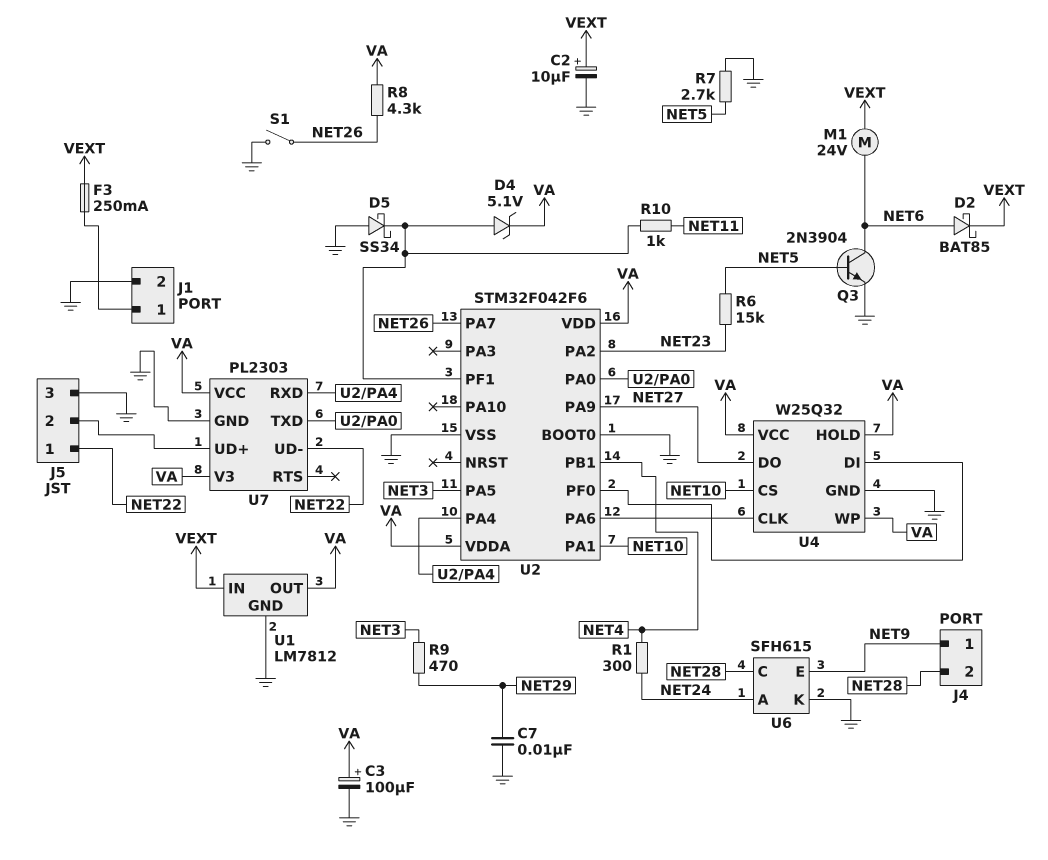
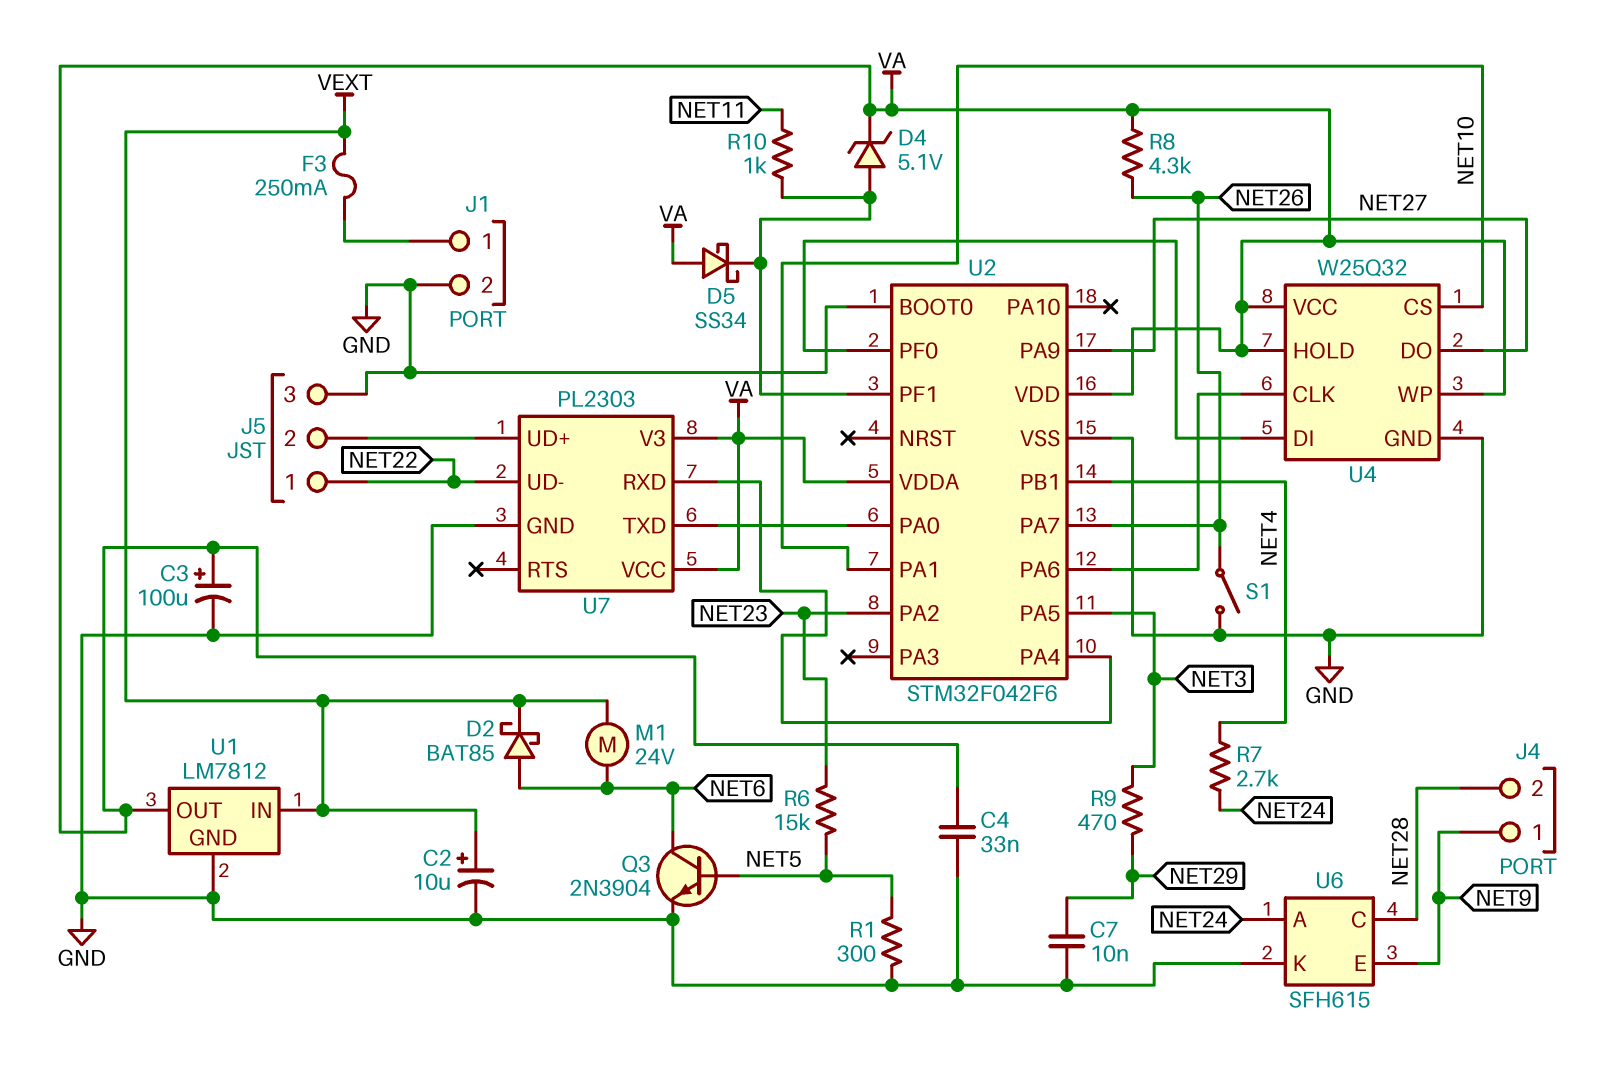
C4: none -> 33nF (GND, VA)
D5: schottky SS34 (A GND, K U2/PF1) -> schottky SS34 (A VA, K U2/PF1)
R1: 300 (NET4, NET24) -> 300 (GND, NET5)
R7: 2.7k (GND, NET5) -> 2.7k (NET4, NET24)

